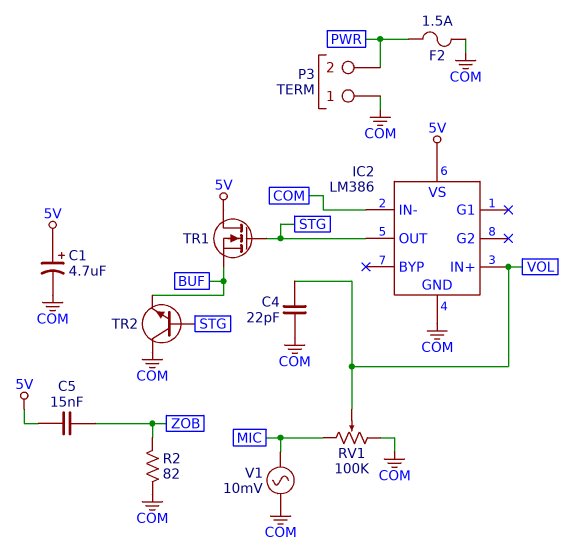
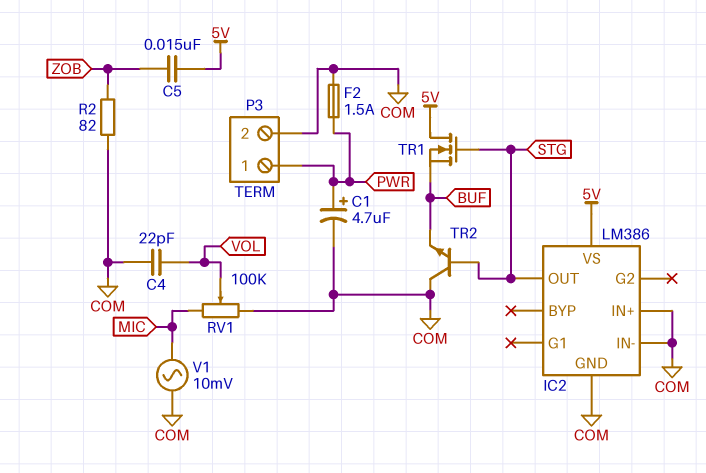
C1: 4.7uF (plus 5V, minus COM) -> 4.7uF (plus PWR, minus COM)
IC2 pin IN+: VOL -> COM
P3 pin 1: COM -> PWR
P3 pin 2: PWR -> COM

